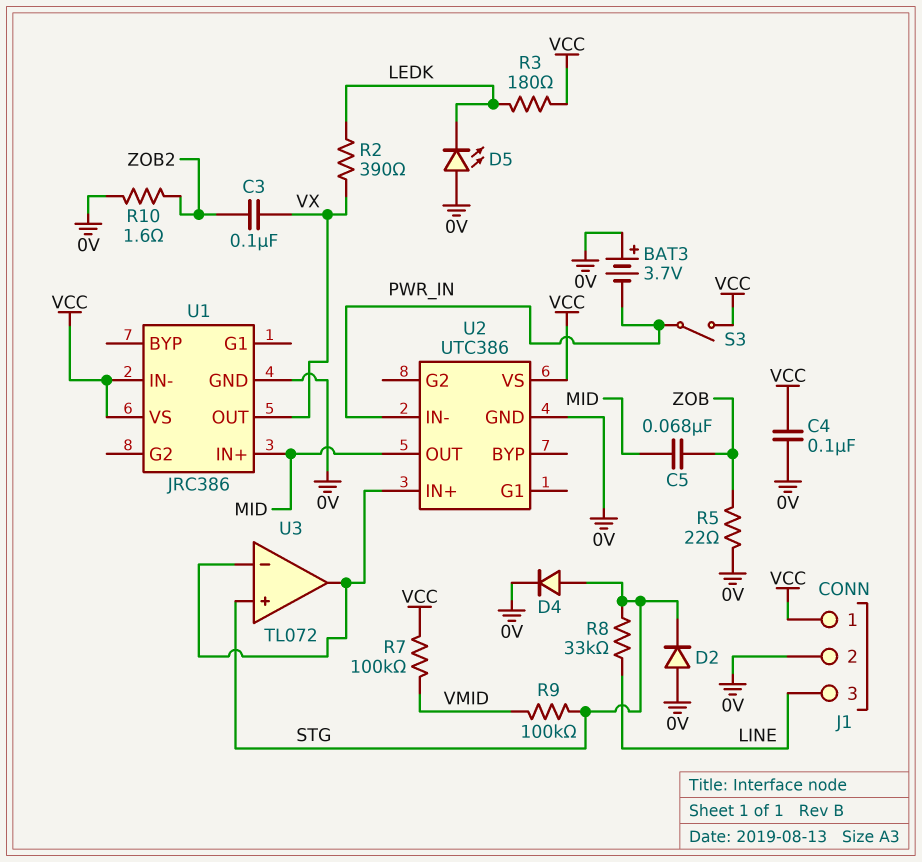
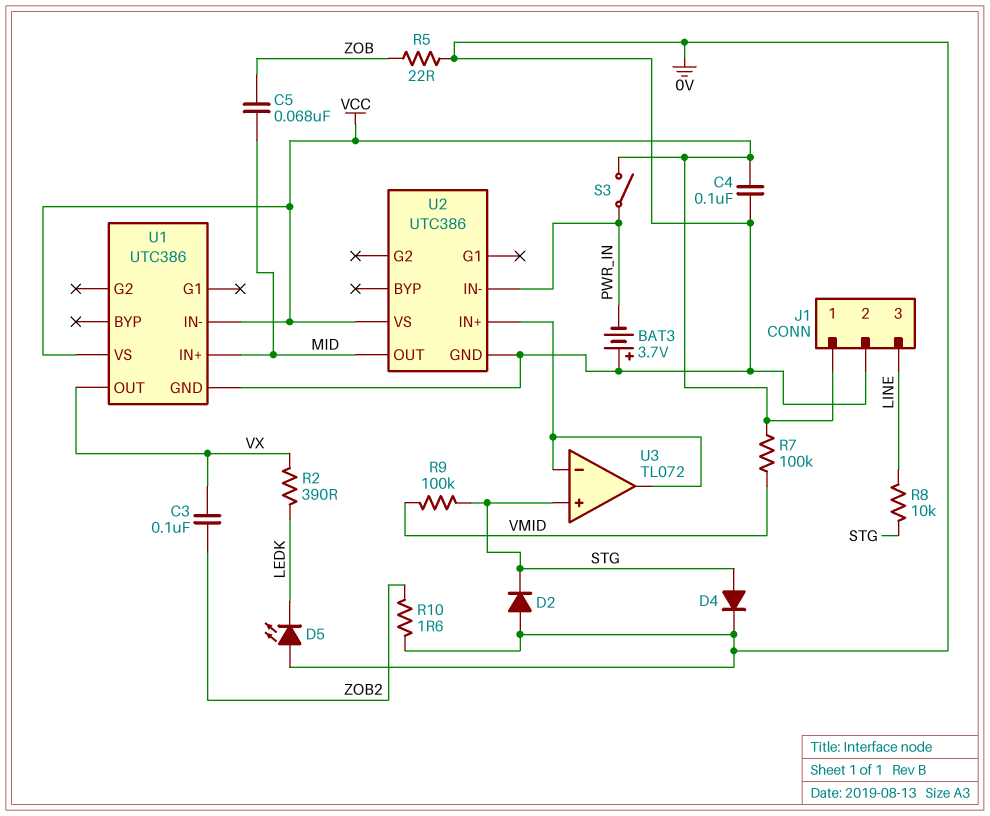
R3: 180 (LEDK, VCC) -> none
R8: 33k (LINE, STG) -> 10k (LINE, STG)
U1: JRC386 -> UTC386

